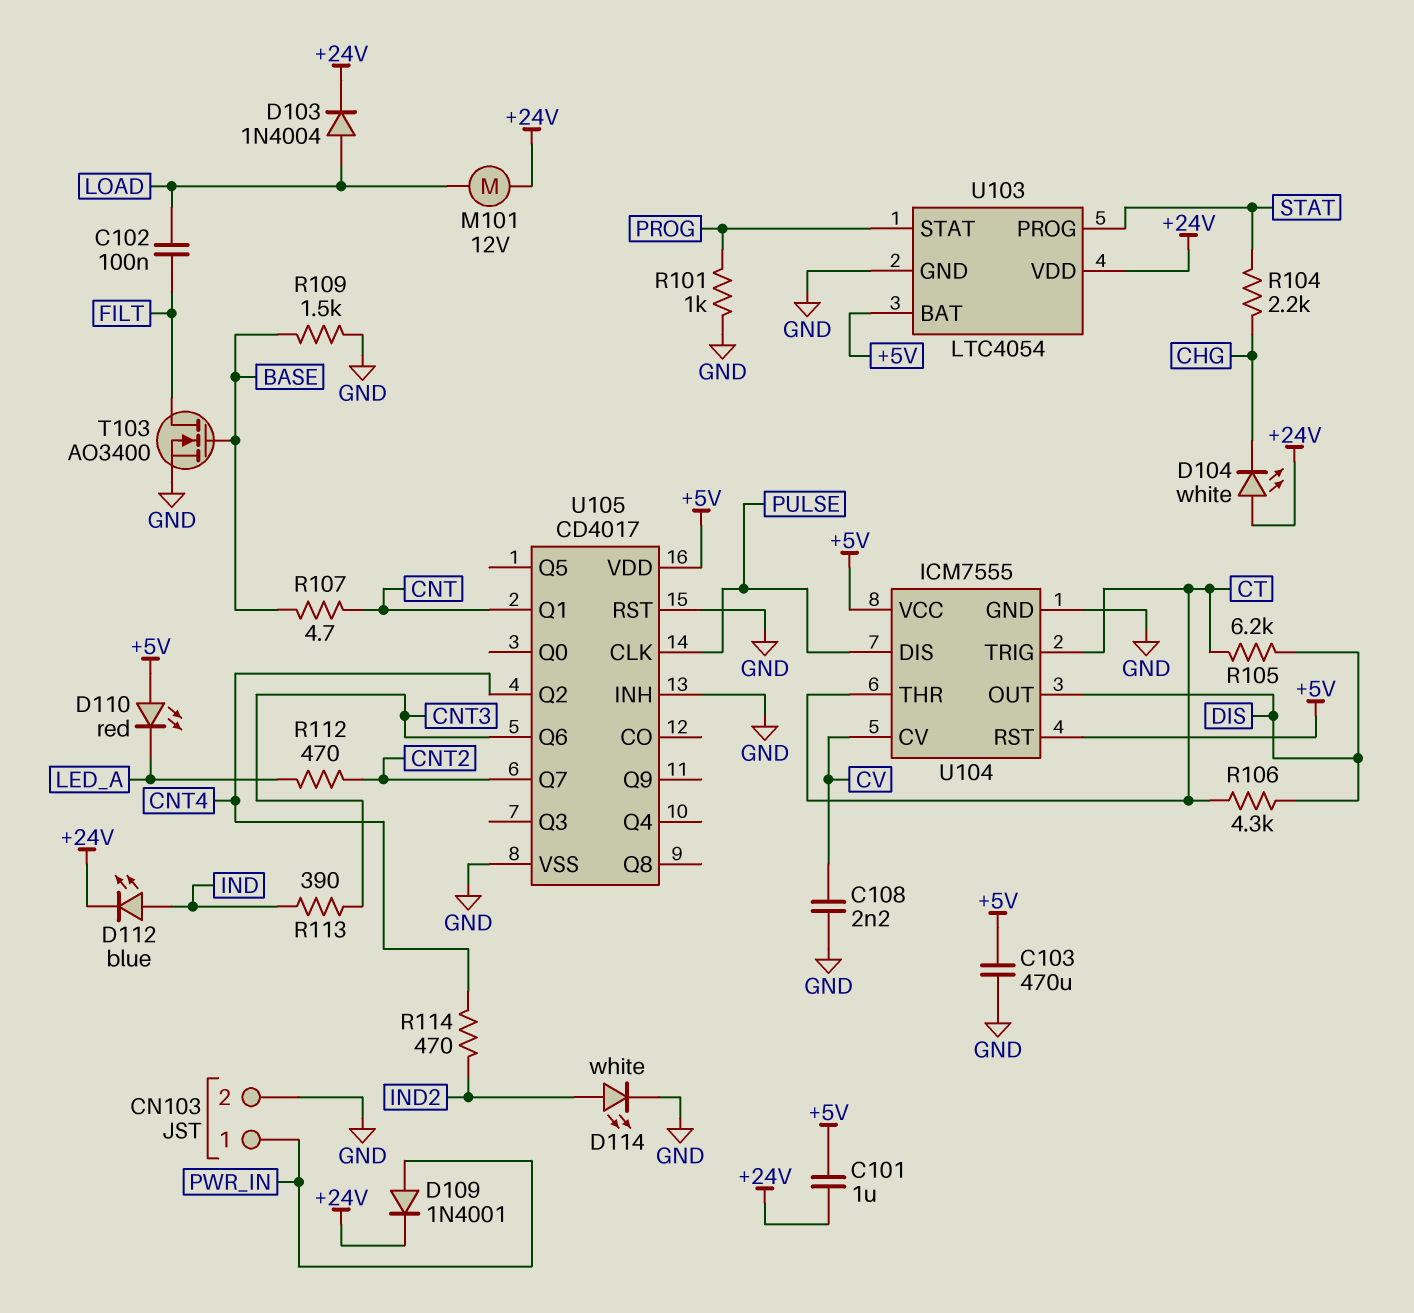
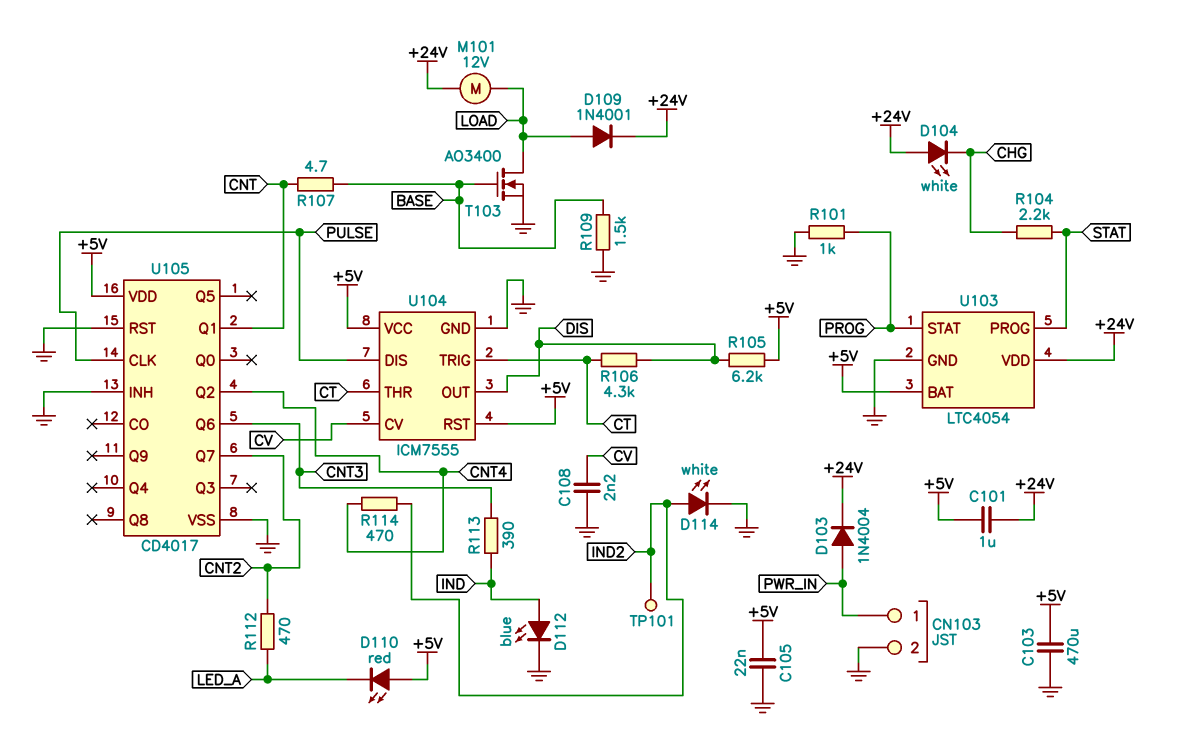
C102: 100nF (FILT, LOAD) -> none
C105: none -> 22nF (+5V, GND)
D103: diode 1N4004 (A LOAD, K +24V) -> diode 1N4004 (A PWR_IN, K +24V)
D109: diode 1N4001 (A PWR_IN, K +24V) -> diode 1N4001 (A LOAD, K +24V)
D112: LED blue (A IND, K +24V) -> LED blue (A IND, K GND)
R105: 6.2k (CT, DIS) -> 6.2k (+5V, DIS)
T103: NMOS AO3400 (G BASE, D FILT, S GND) -> NMOS AO3400 (G BASE, D LOAD, S GND)
TP101: none -> test point (IND2)

